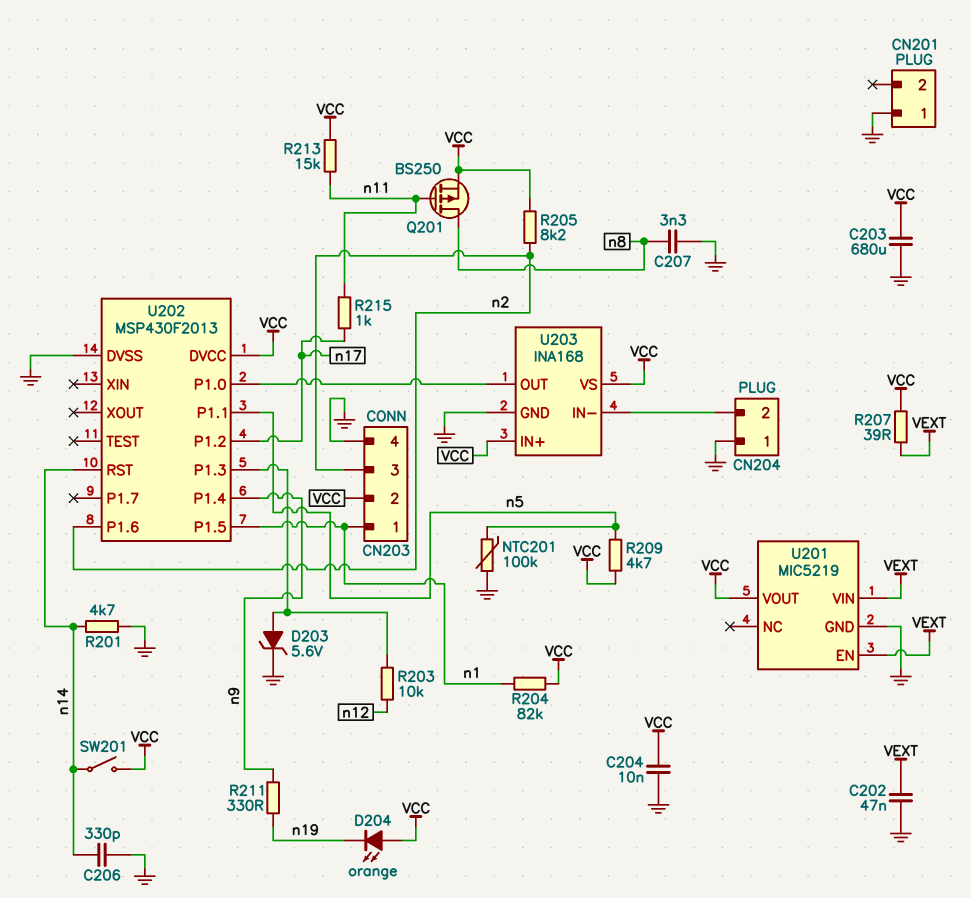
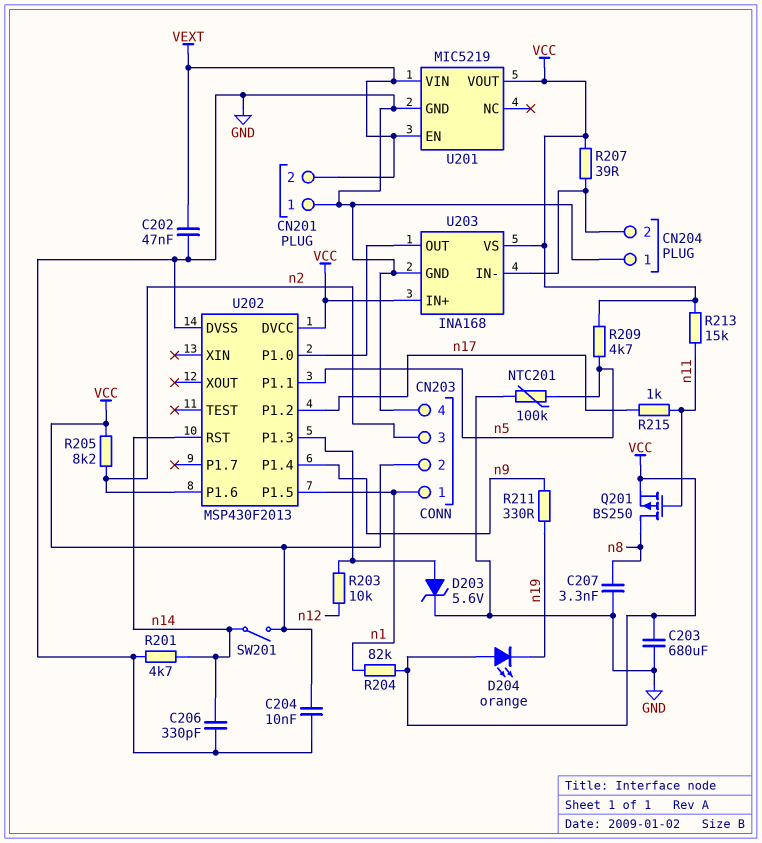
CN201 pin 2: none -> VEXT
R207: 39 (VCC, VEXT) -> 39 (CN204/2, VCC)

